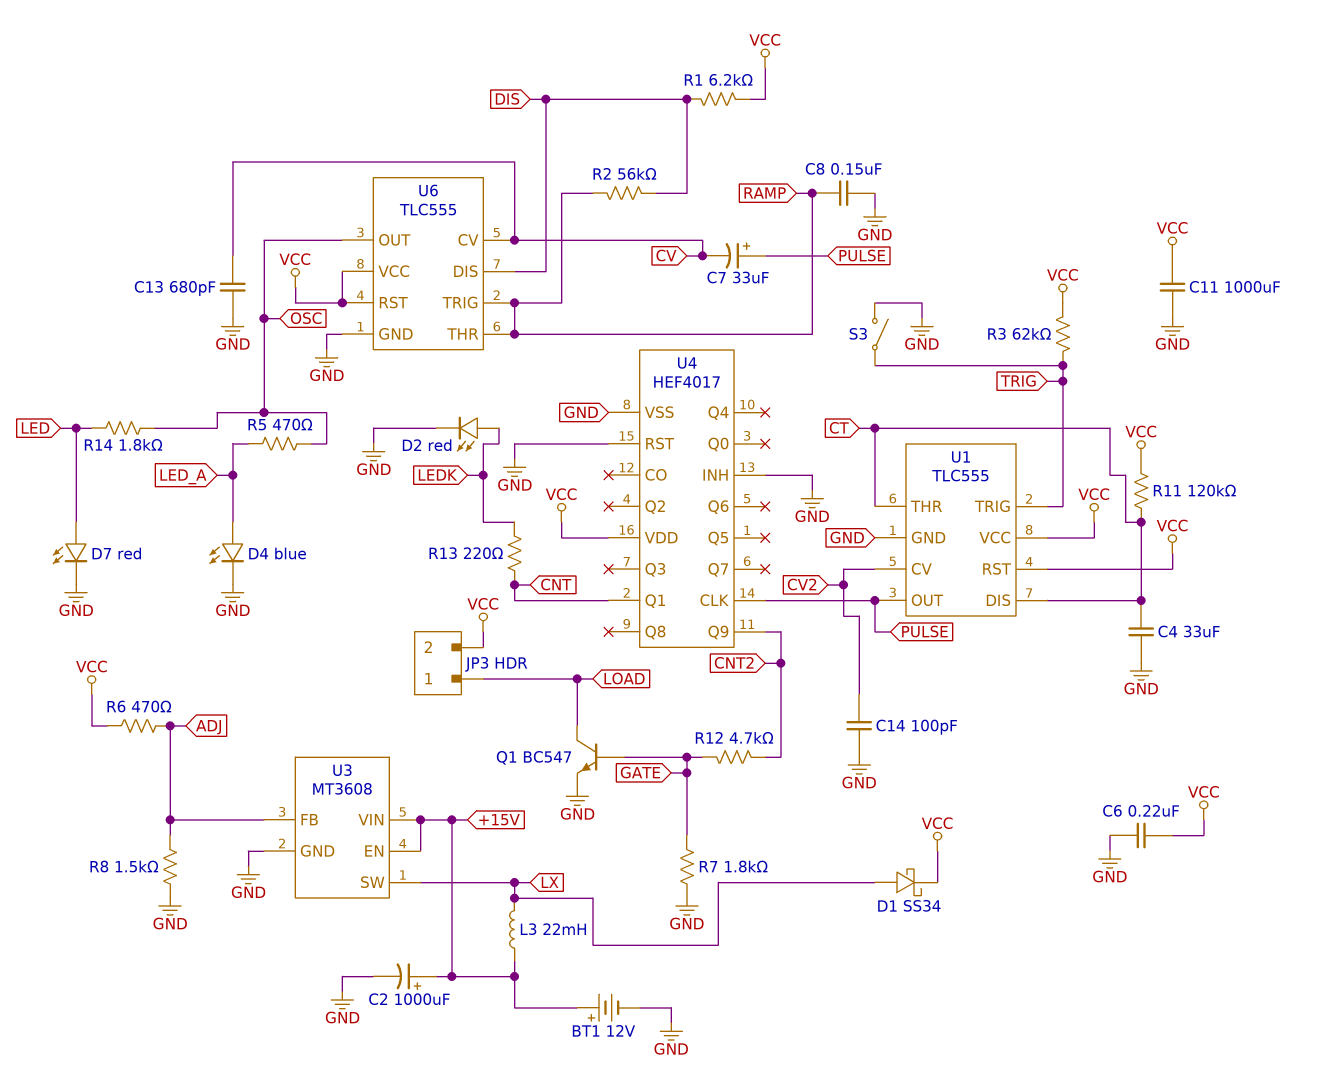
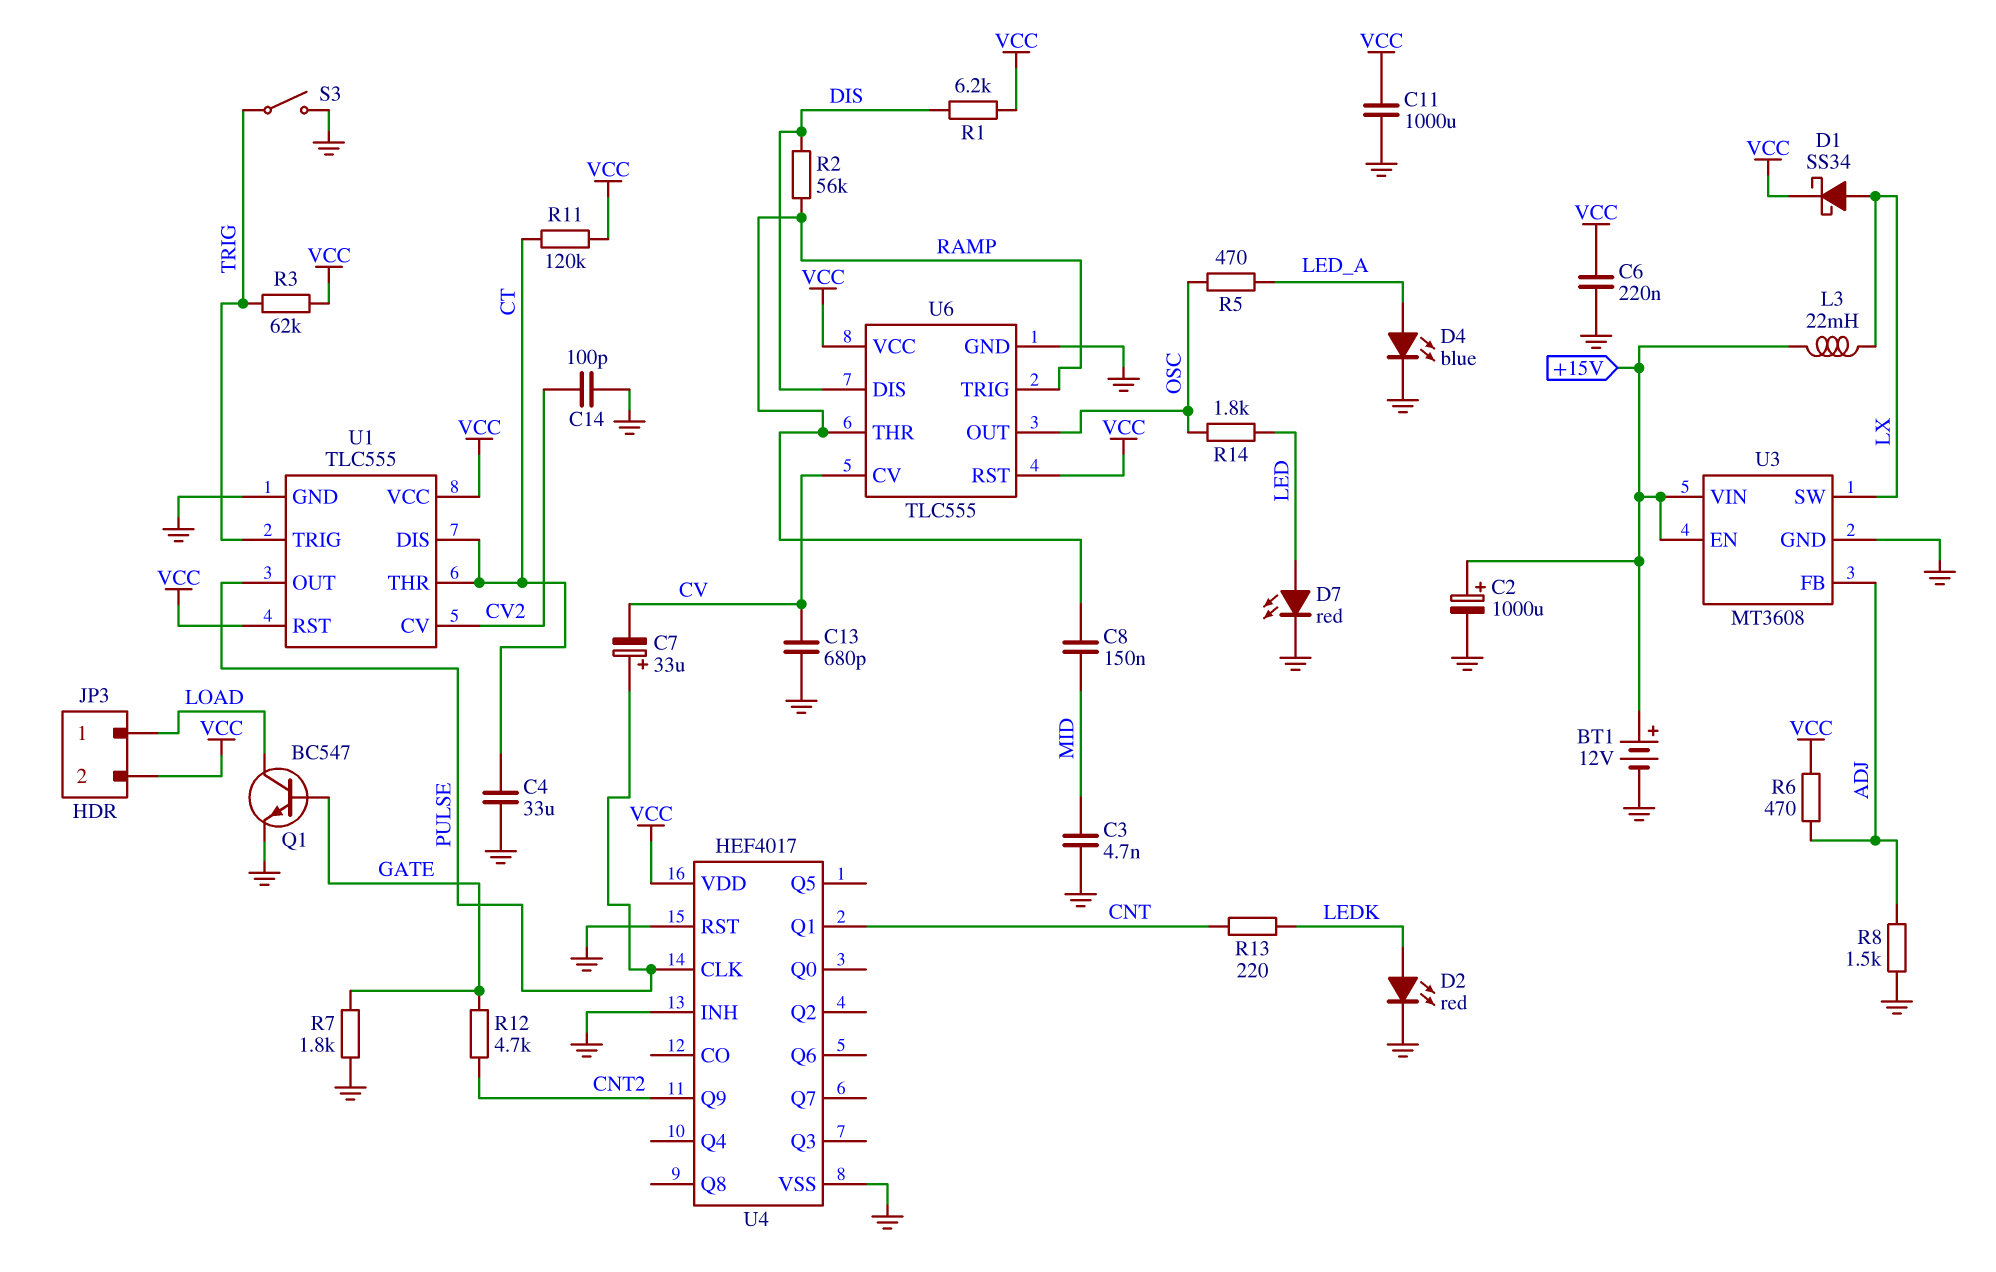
C3: none -> 4.7nF (GND, MID)
C8: 150nF (GND, RAMP) -> 150nF (MID, RAMP)

